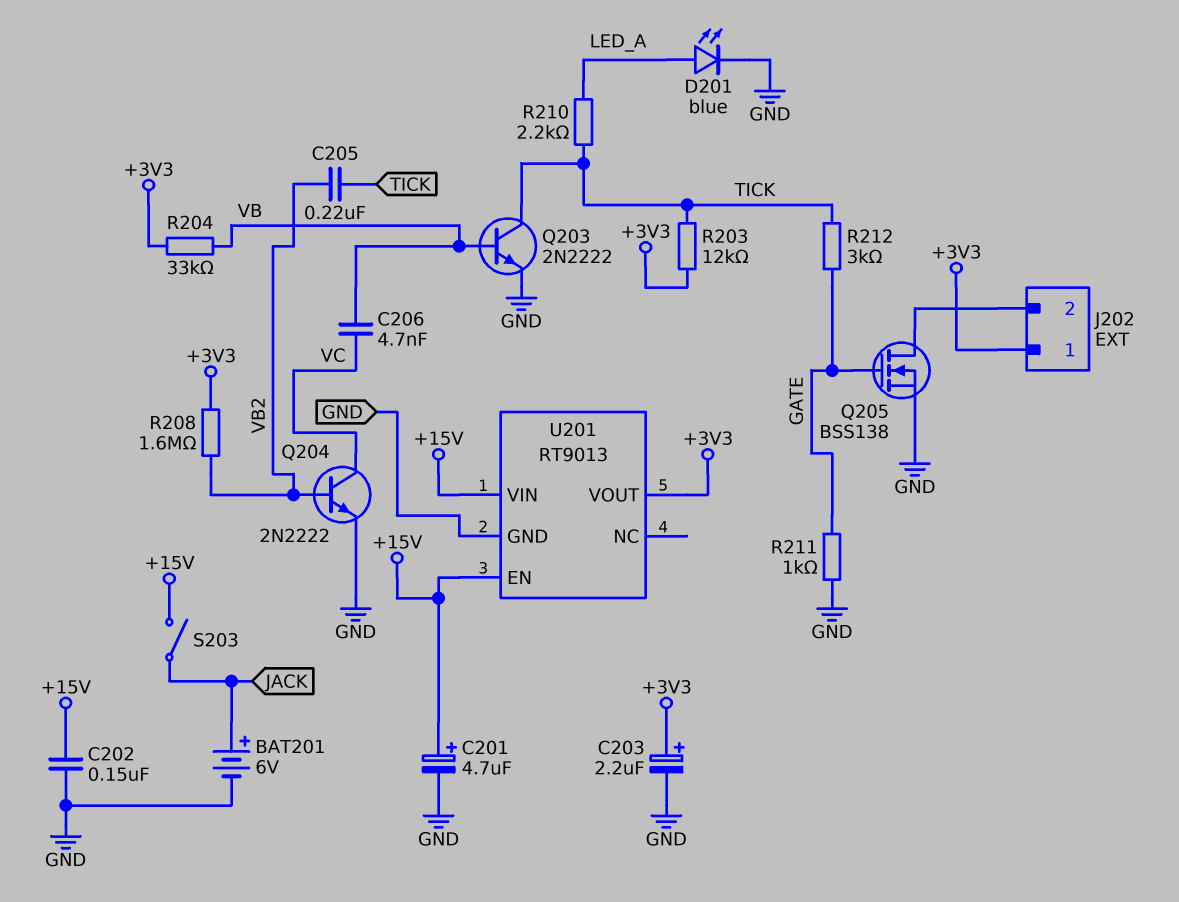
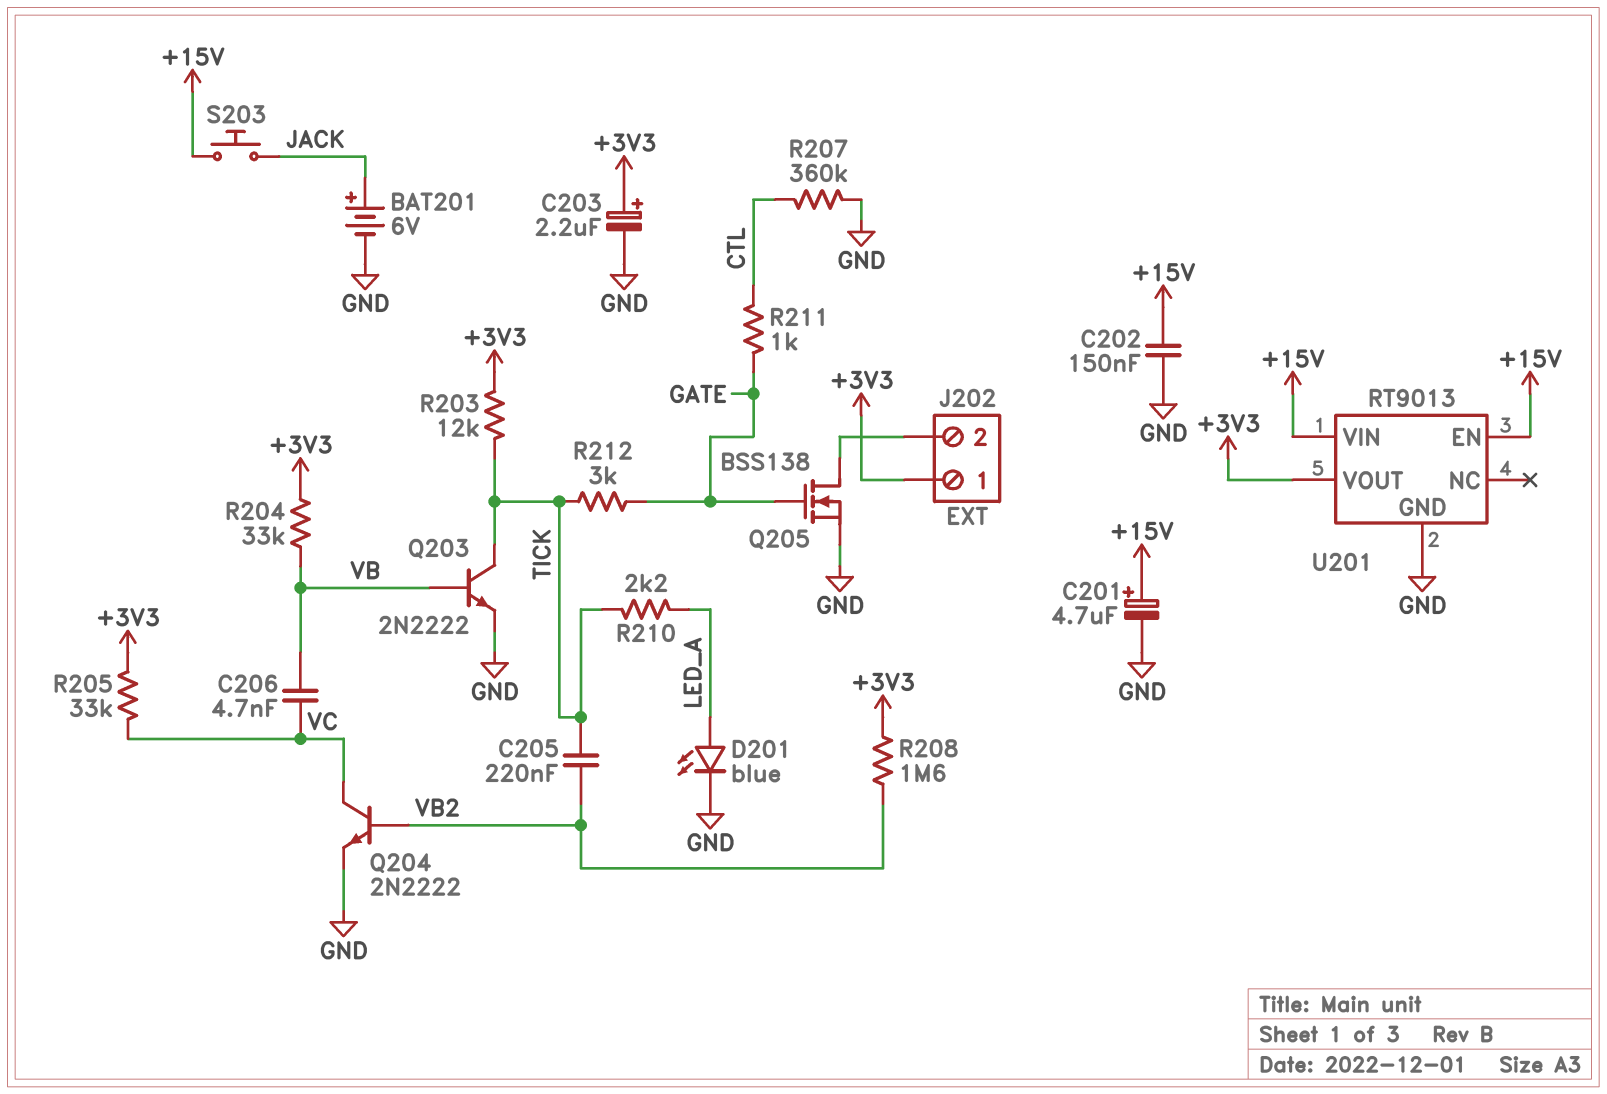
R205: none -> 33k (+3V3, VC)
R207: none -> 360k (CTL, GND)
R211: 1k (GATE, GND) -> 1k (CTL, GATE)
S203: switch (+15V, JACK) -> button (+15V, JACK)

